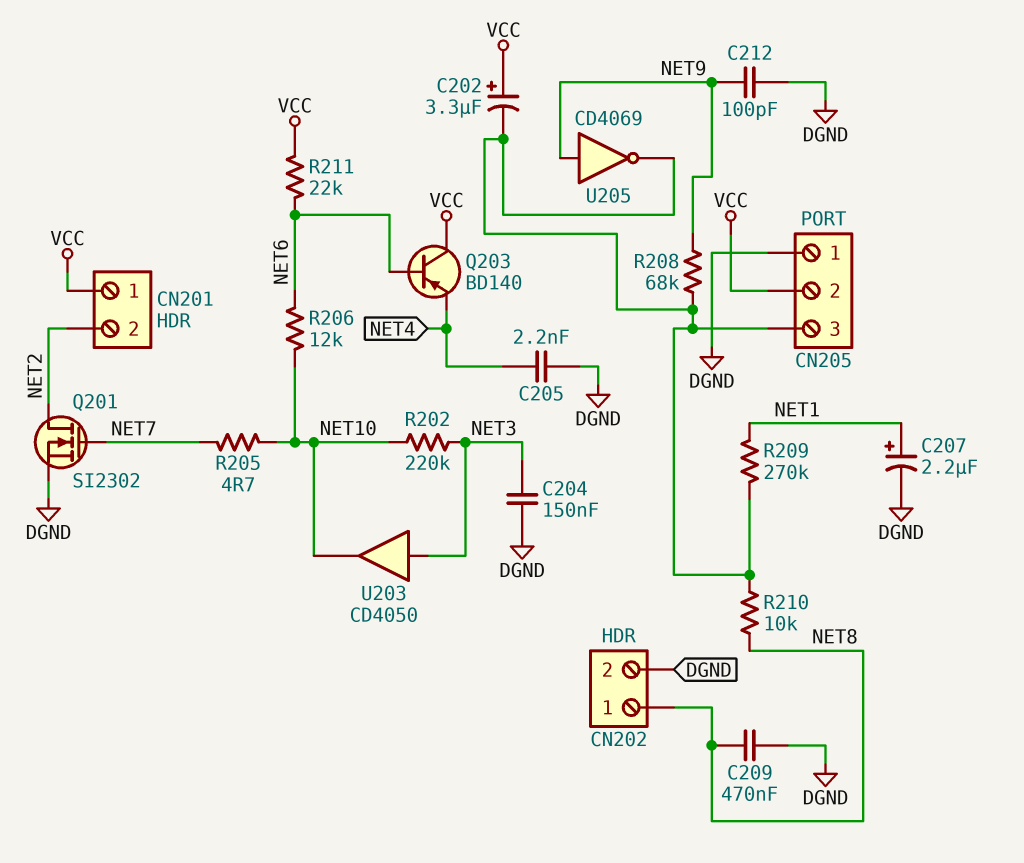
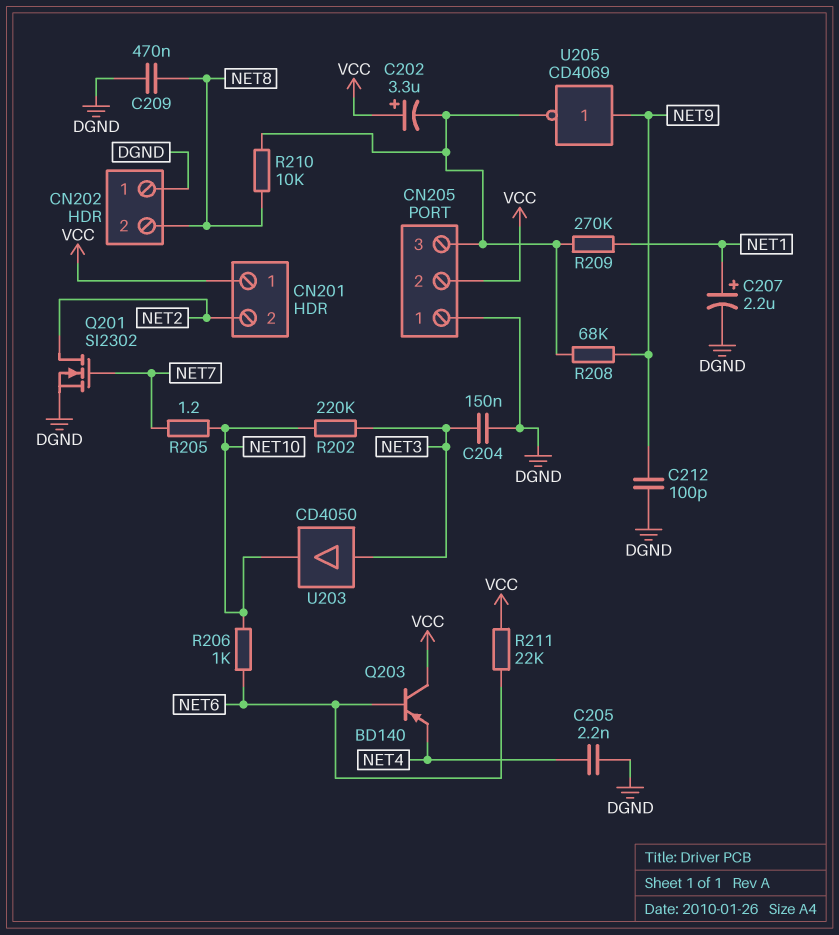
CN202 pin 1: NET8 -> DGND
CN202 pin 2: DGND -> NET8
R205: 4.7 (NET7, NET10) -> 1.2 (NET7, NET10)
R206: 12k (NET6, NET10) -> 1k (NET6, NET10)

